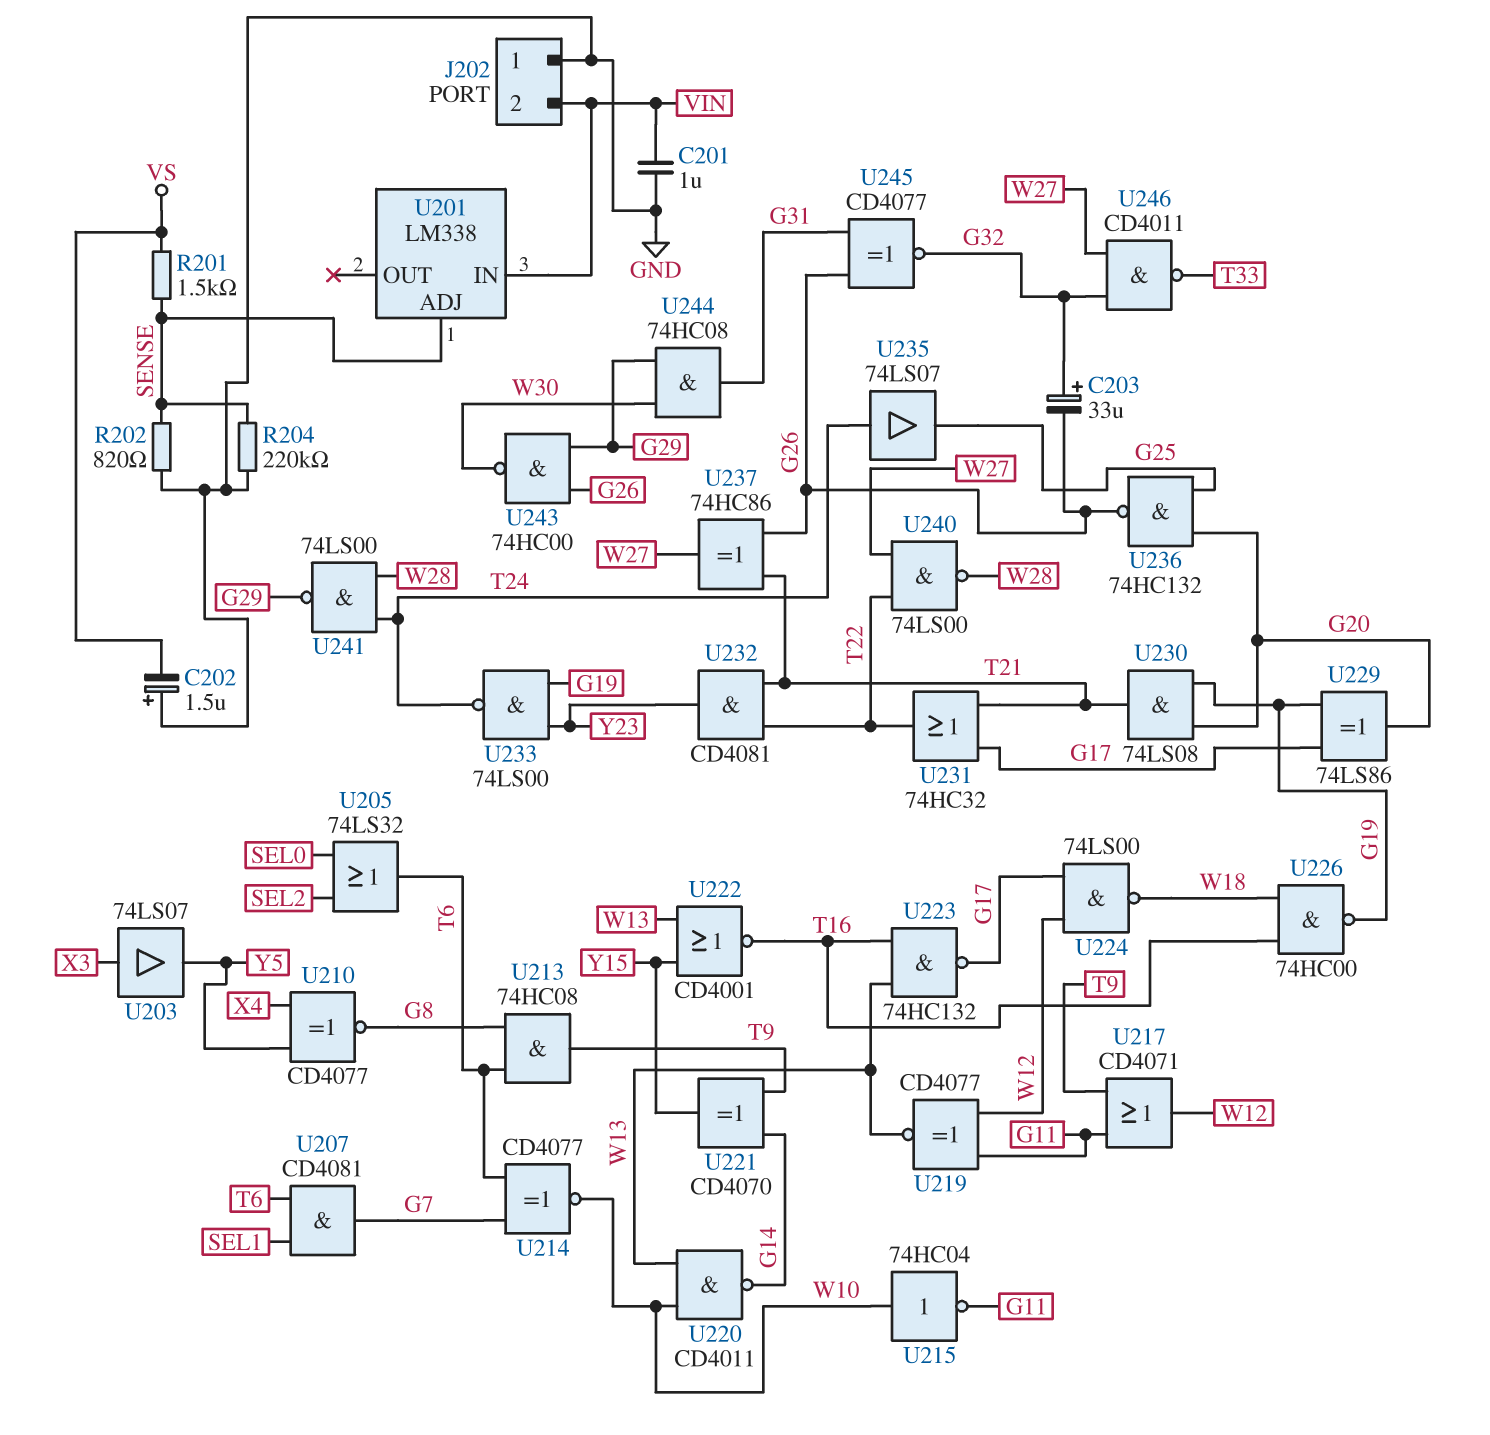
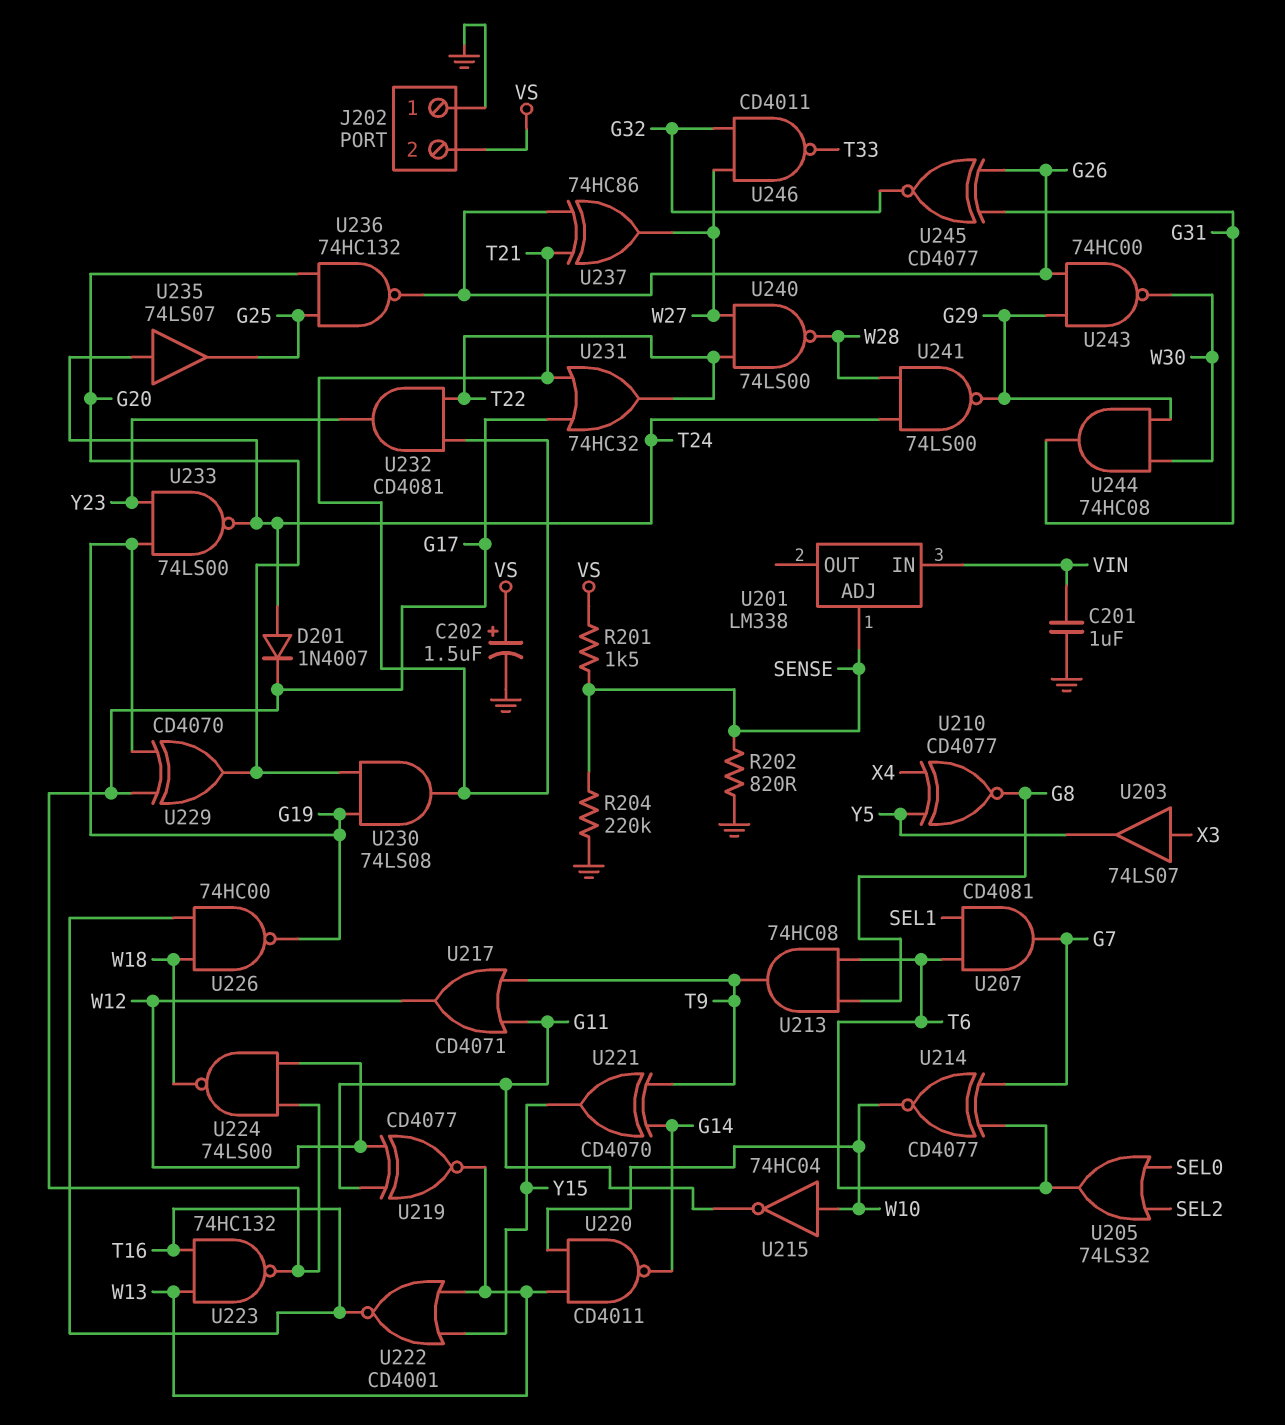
C202: 1.5uF (plus GND, minus VS) -> 1.5uF (plus VS, minus GND)
C203: 33uF (plus G32, minus G26) -> none
D201: none -> diode 1N4007 (A T24, K G17)
J202 pin 2: VIN -> VS
U229: XOR 74LS86 (in G17, in G19, out G20) -> XOR CD4070 (in G17, in G19, out G20)

